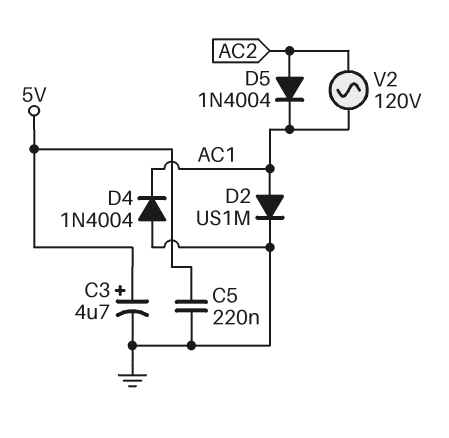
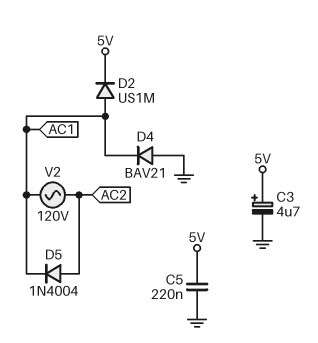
D2: diode US1M (A AC1, K GND) -> diode US1M (A AC1, K 5V)
D4: diode 1N4004 (A GND, K AC1) -> diode BAV21 (A GND, K AC1)

